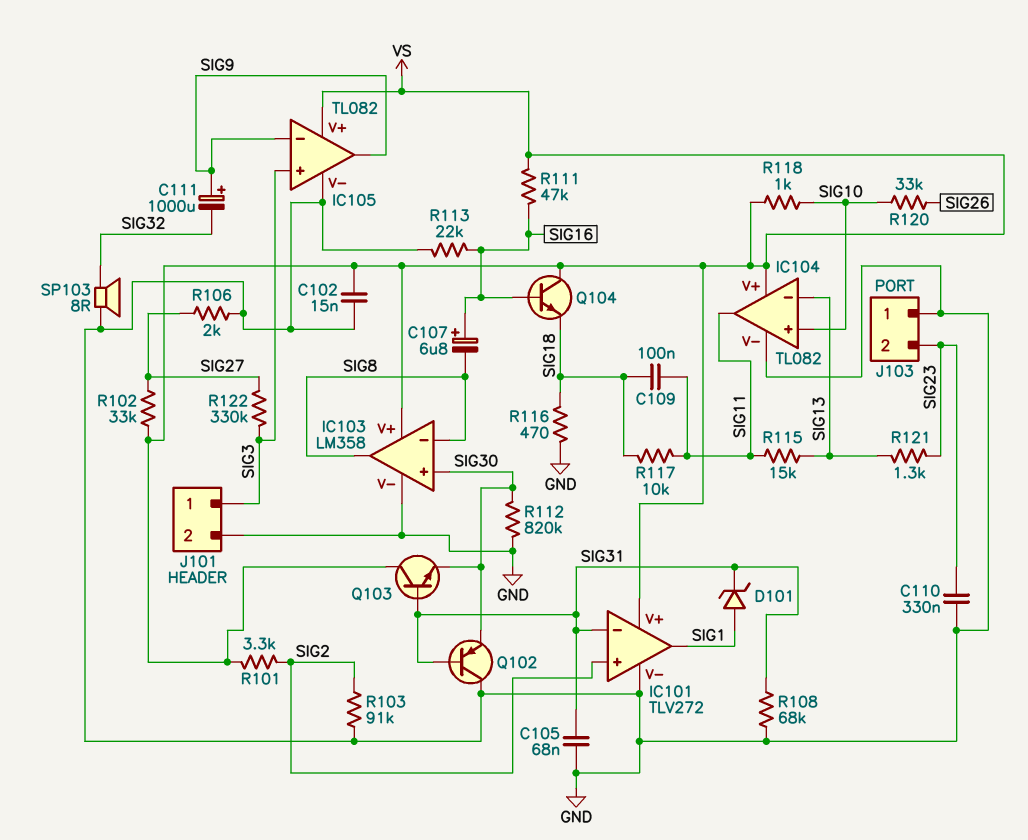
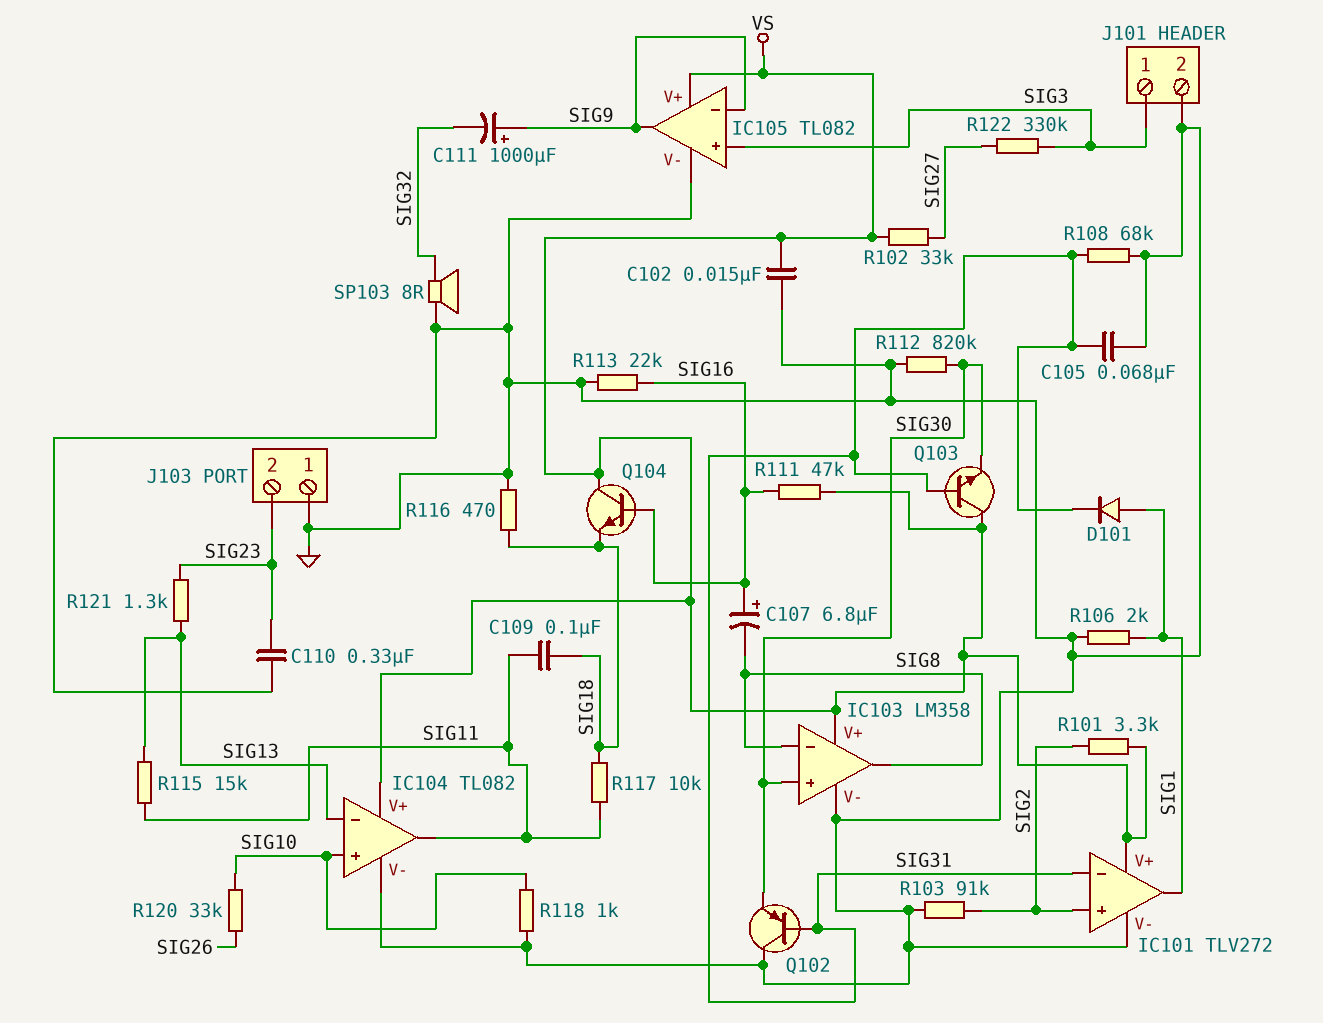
D101: zener (A SIG1, K SIG31) -> diode (A SIG1, K SIG31)
R106: 2k (GND, SIG27) -> 2k (GND, SIG1)
R118: 1k (SIG10, VS) -> 1k (GND, SIG10)

